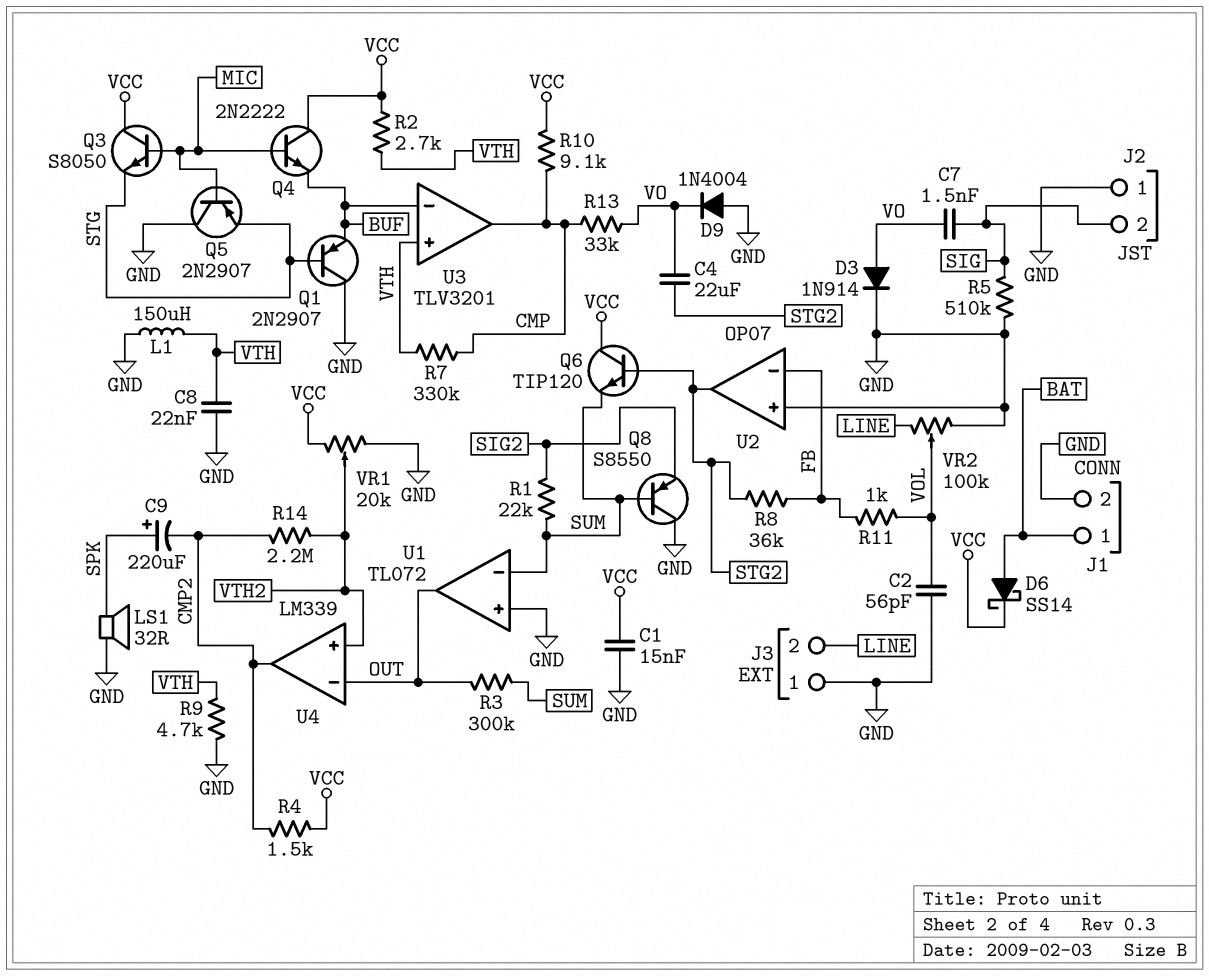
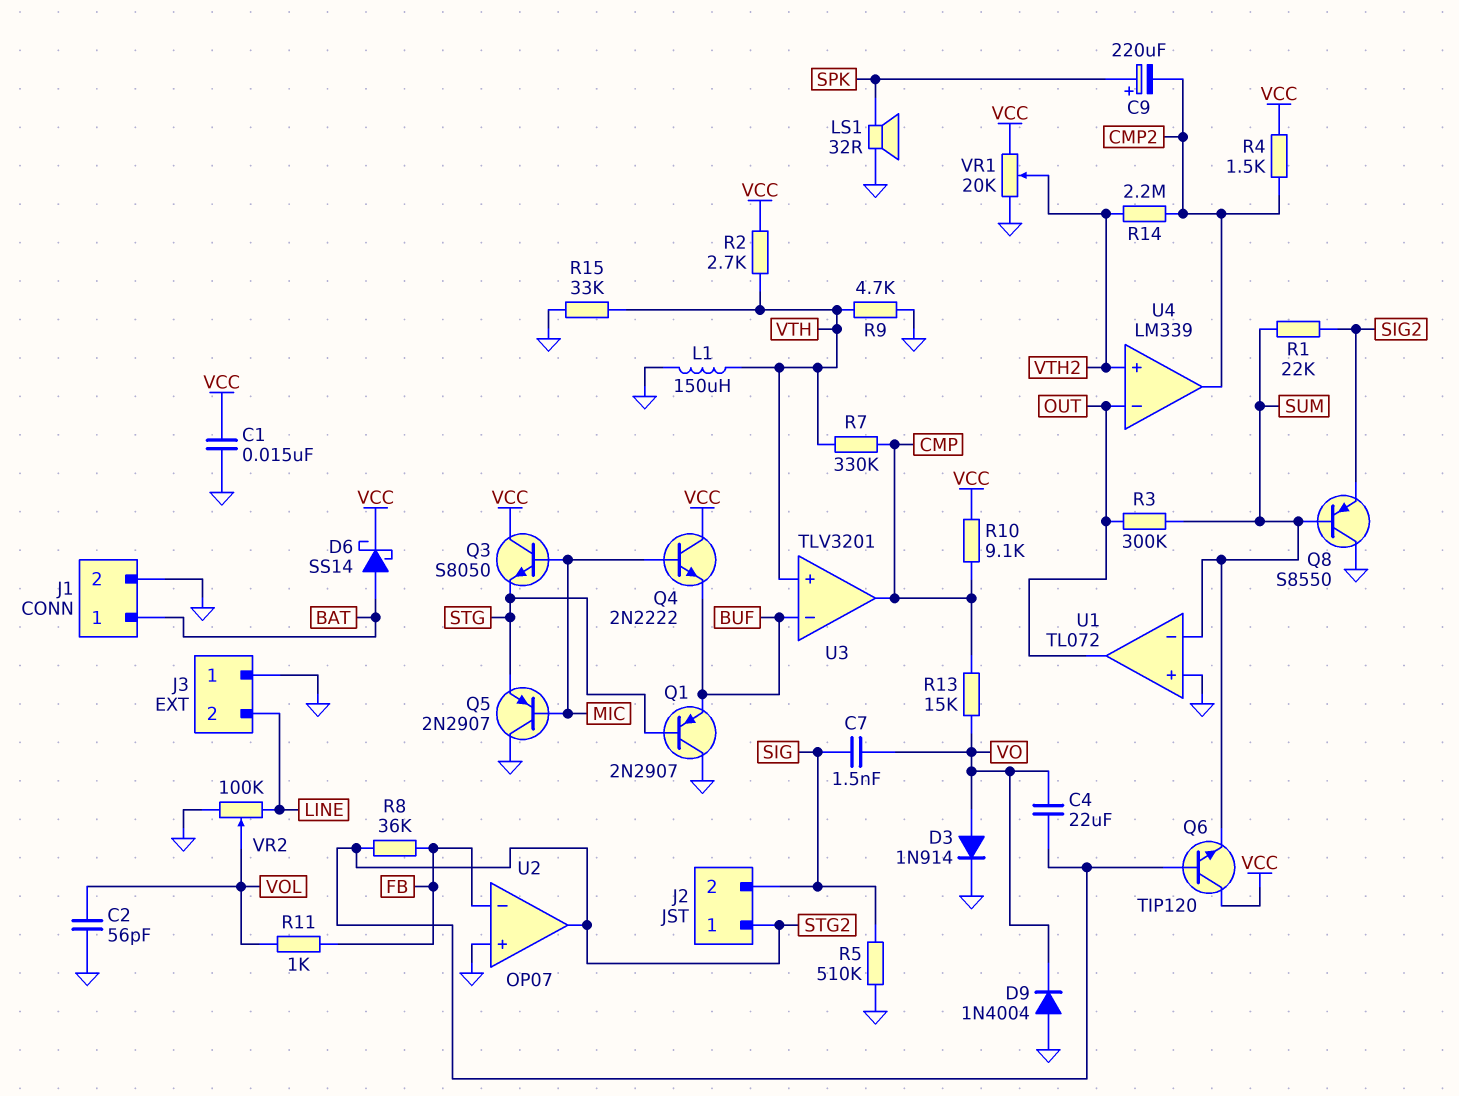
C8: 22nF (GND, VTH) -> none
J2 pin 1: GND -> STG2
R13: 33k (CMP, VO) -> 15k (CMP, VO)
R15: none -> 33k (GND, VTH)

